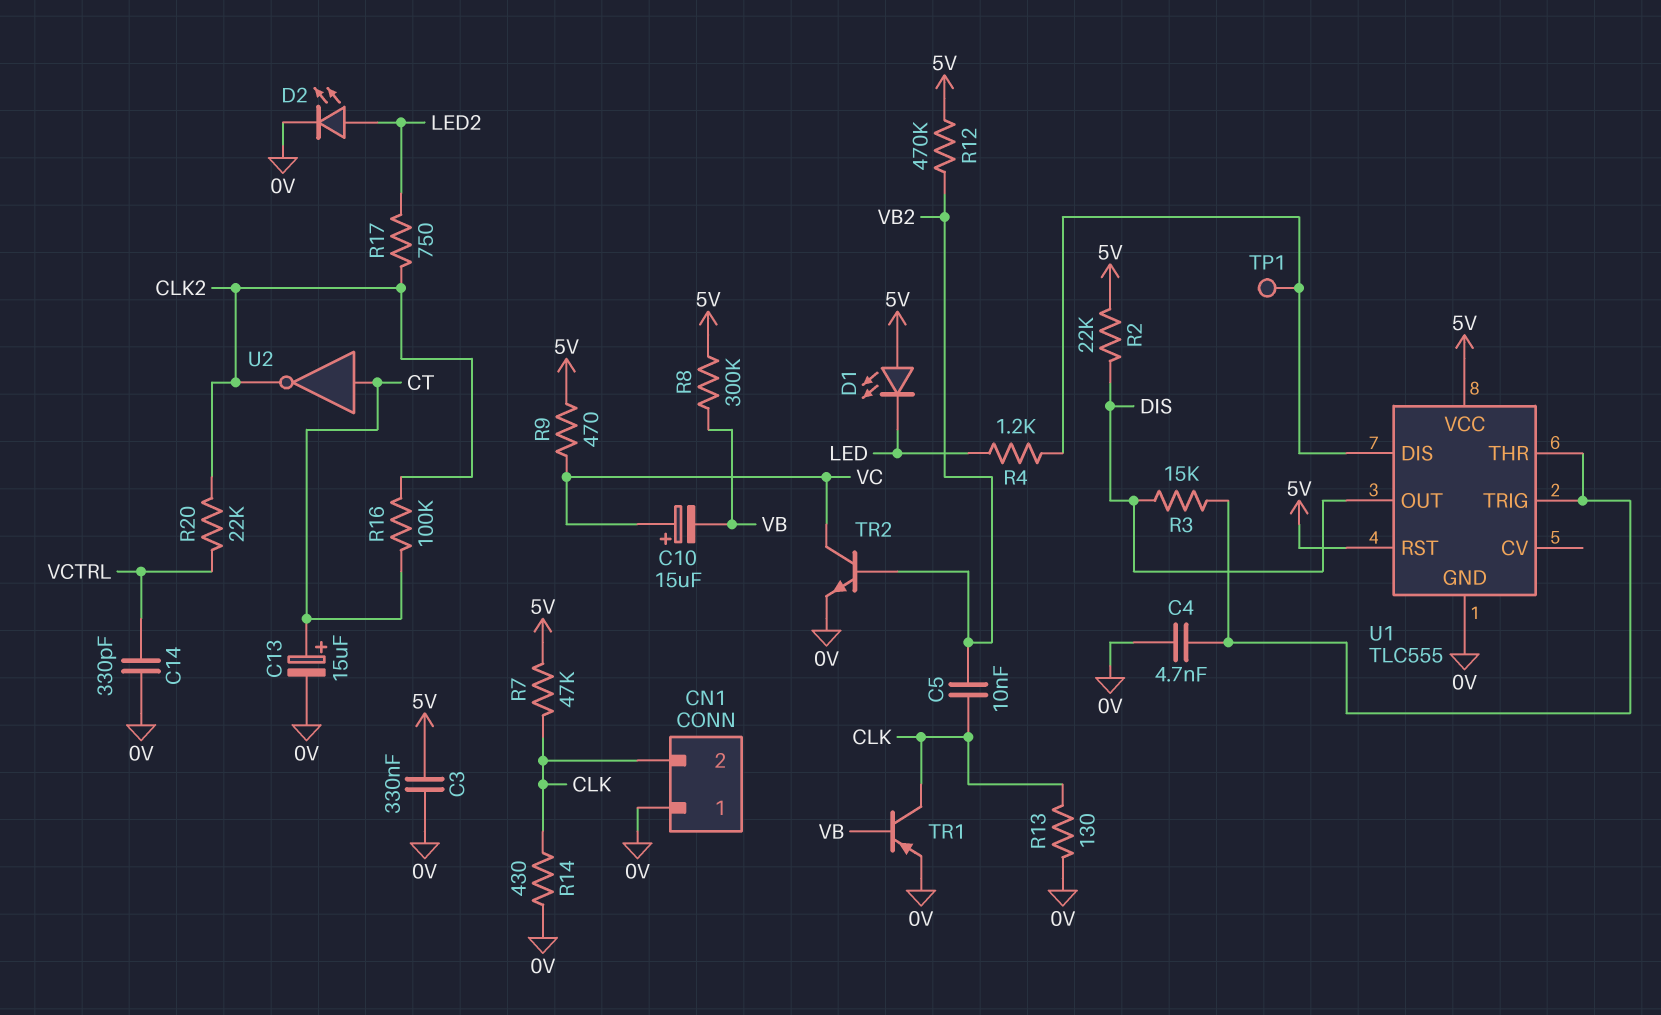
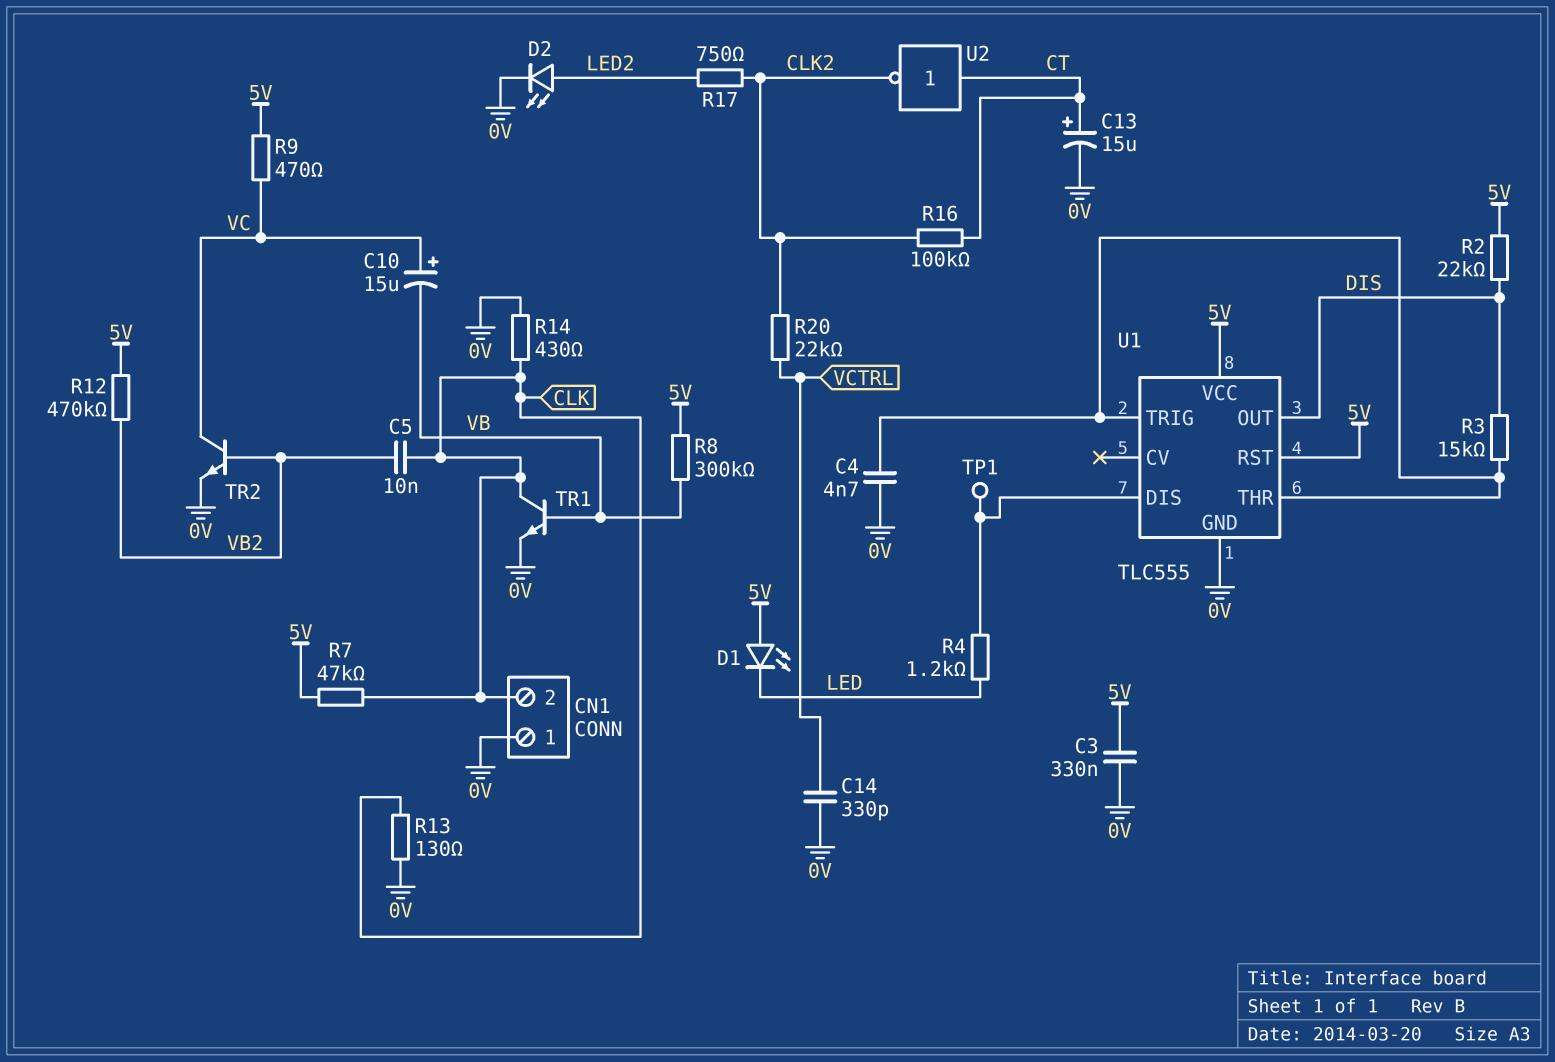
TR1: PNP (B VB, C CLK, E 0V) -> NPN (B VB, C CLK, E 0V)

